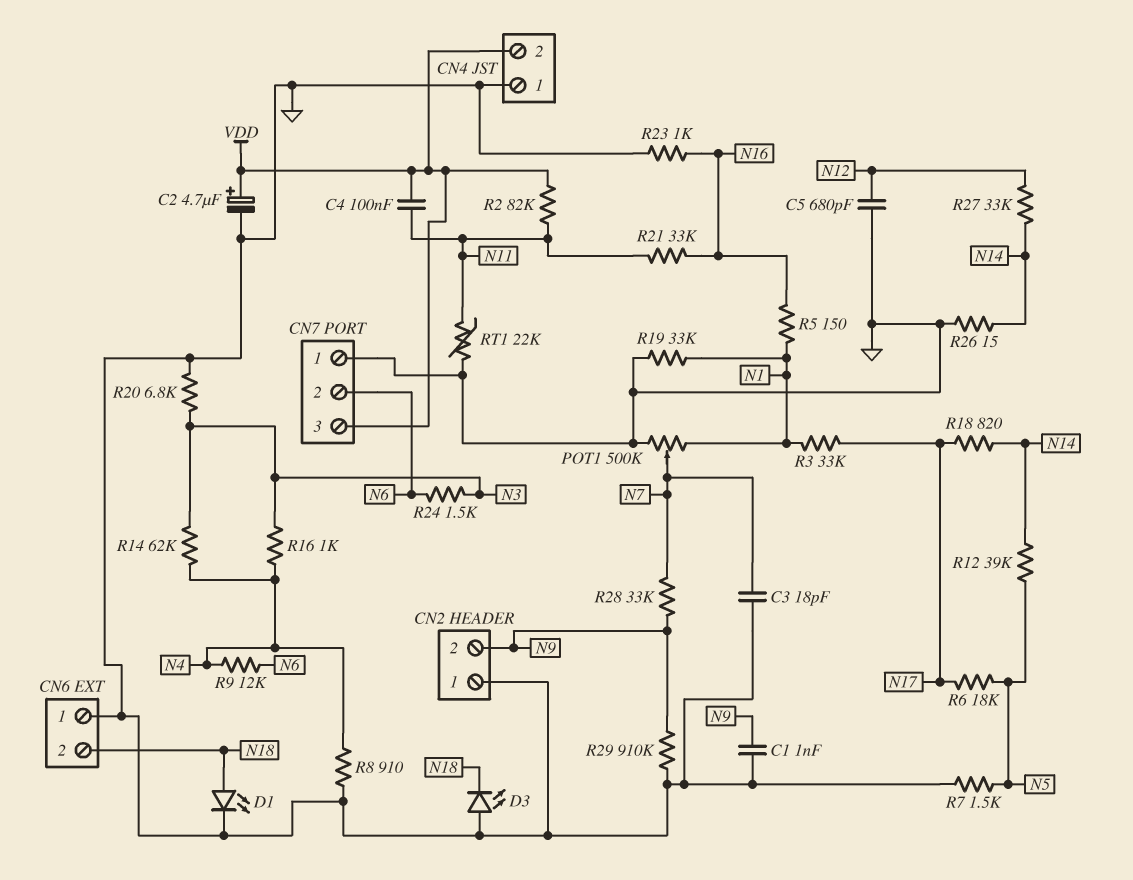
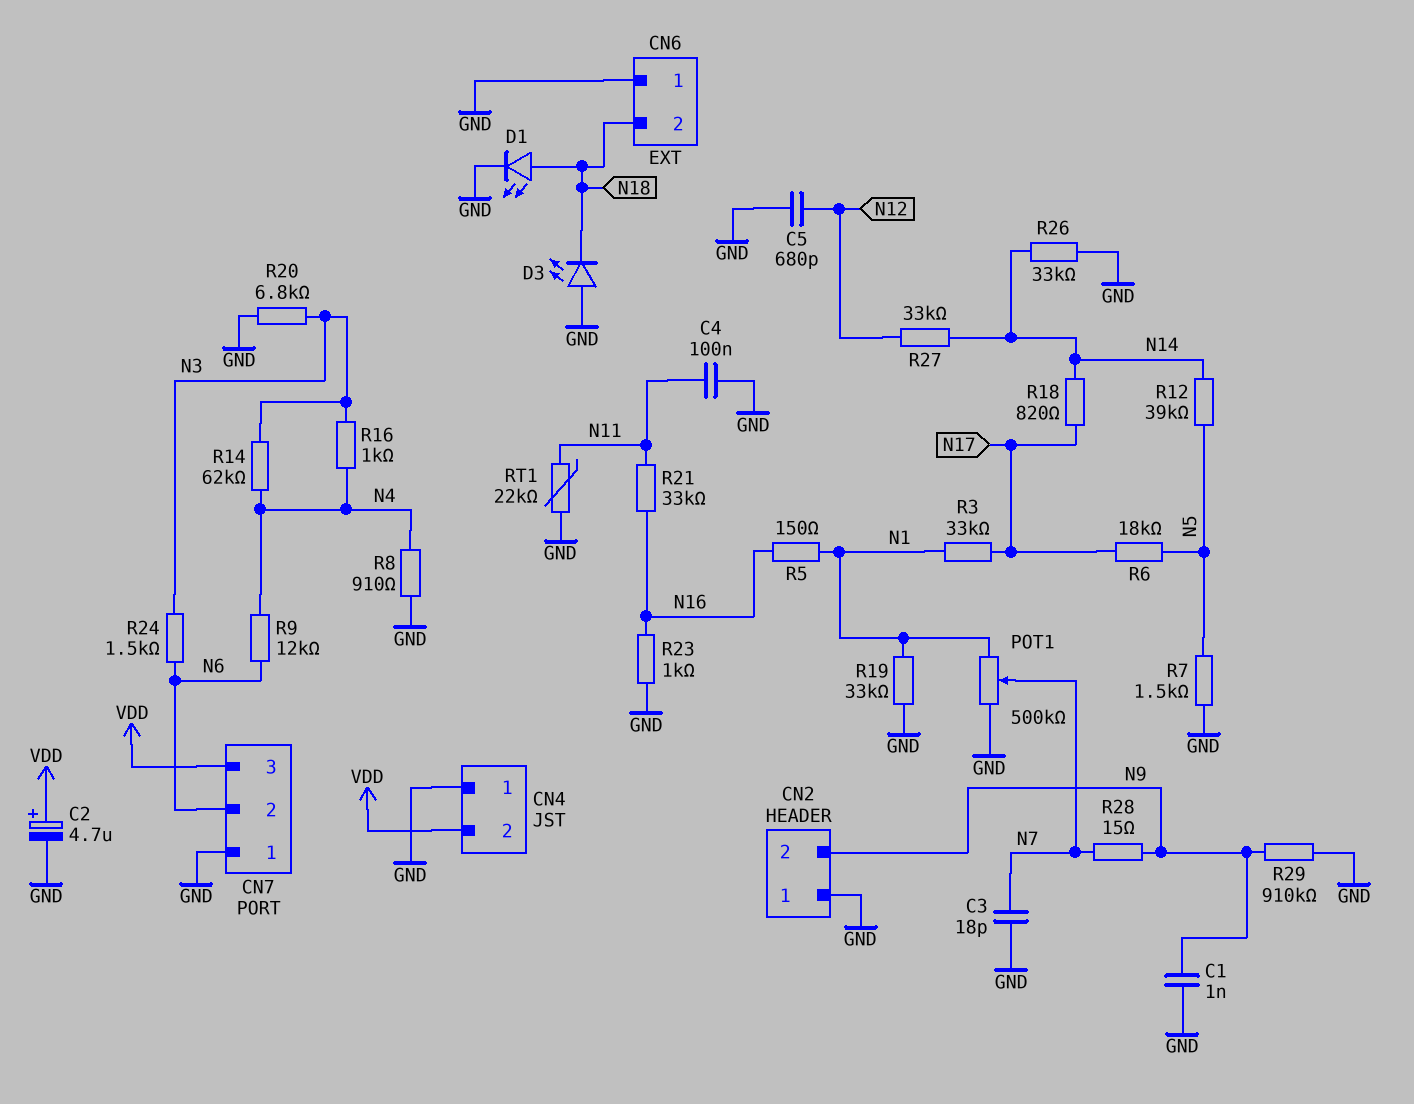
C4: 100nF (N11, VDD) -> 100nF (GND, N11)
R2: 82k (N11, VDD) -> none
R26: 15 (GND, N14) -> 33k (GND, N14)
R28: 33k (N7, N9) -> 15 (N7, N9)

